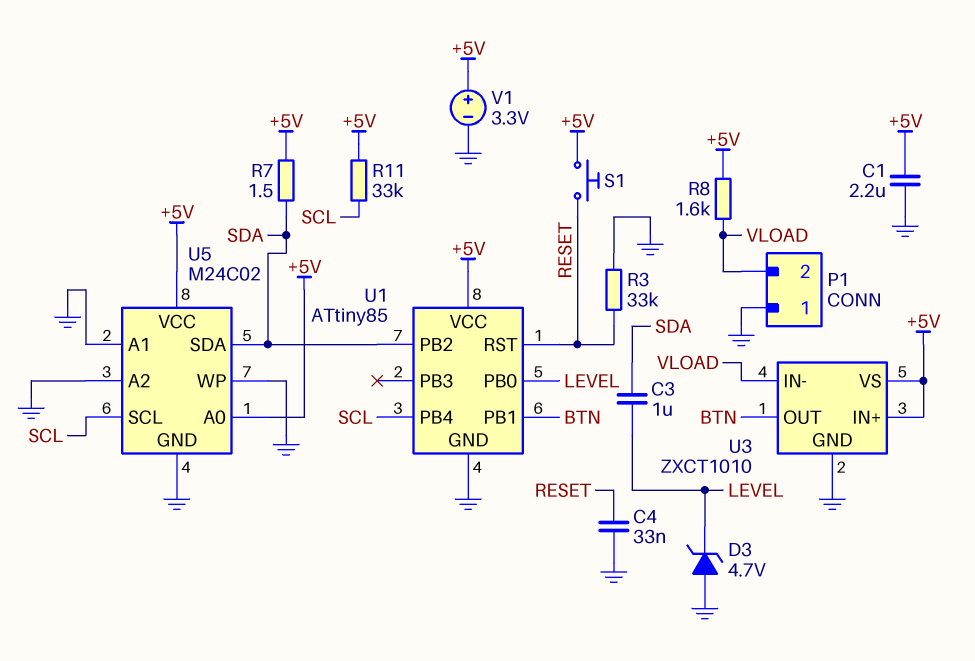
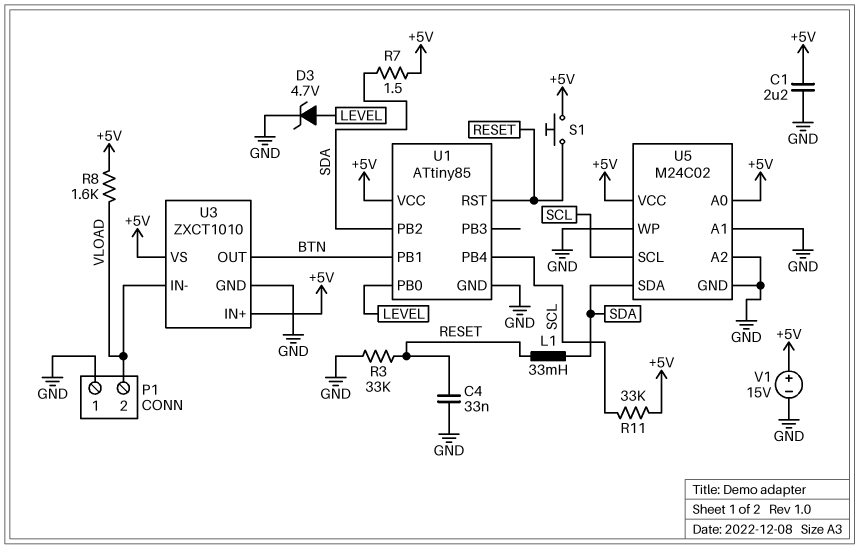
C3: 1uF (LEVEL, SDA) -> none
D3: zener 4.7V (A GND, K LEVEL) -> zener 4.7V (A LEVEL, K GND)
L1: none -> 33mH (RESET, SDA)
V1: 3.3V (plus +5V, minus GND) -> 15V (plus +5V, minus GND)

